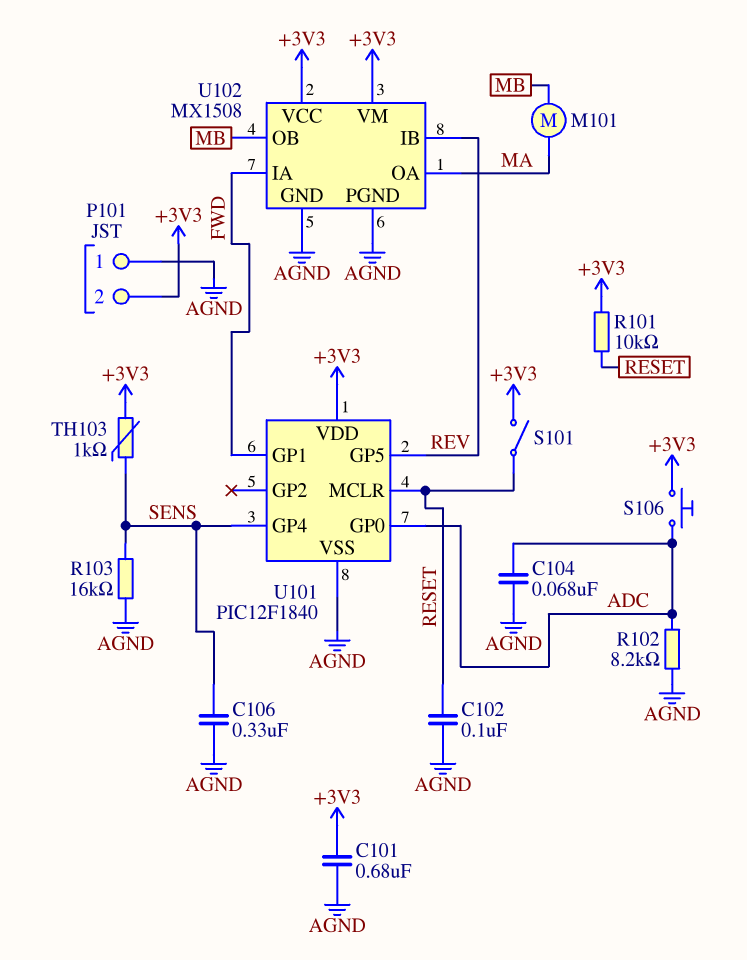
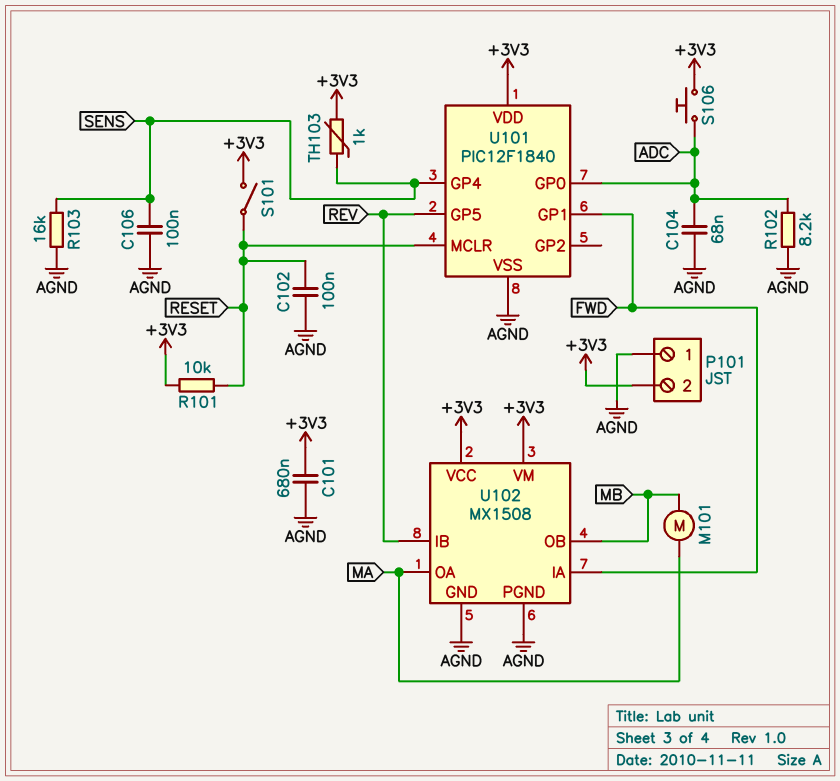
C106: 330nF (AGND, SENS) -> 100nF (AGND, SENS)

